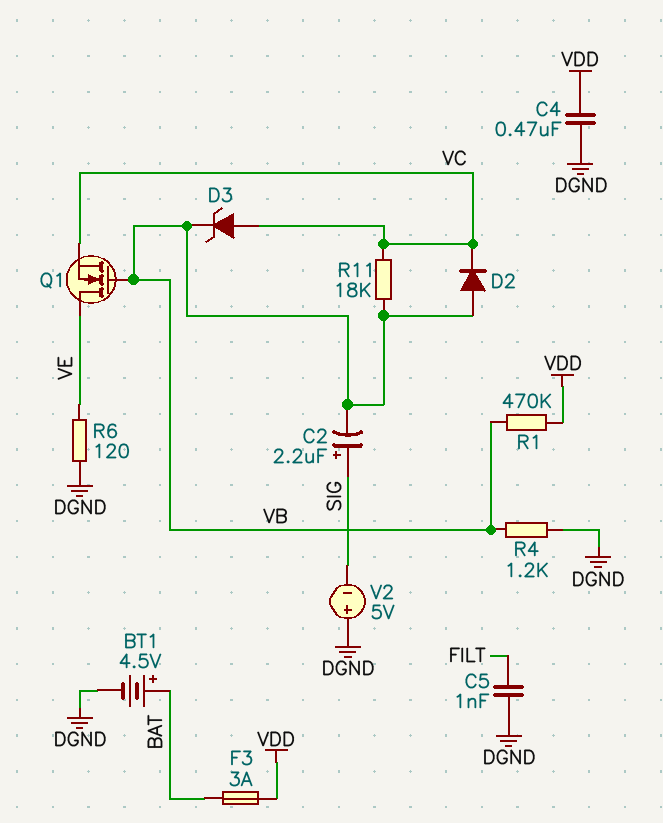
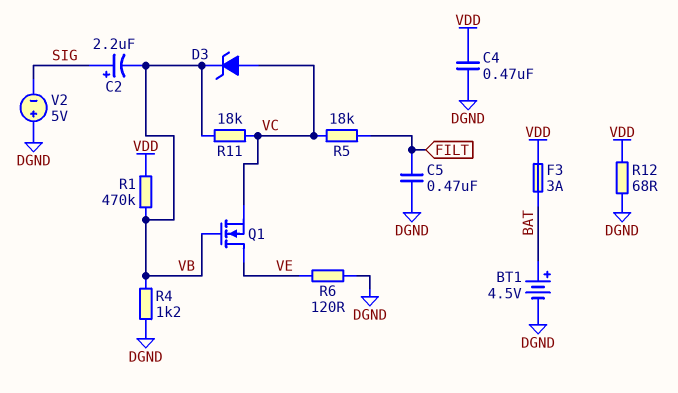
C5: 1nF (DGND, FILT) -> 470nF (DGND, FILT)
D2: diode (A VB, K VC) -> none
R5: none -> 18k (FILT, VC)
R12: none -> 68 (DGND, VDD)

